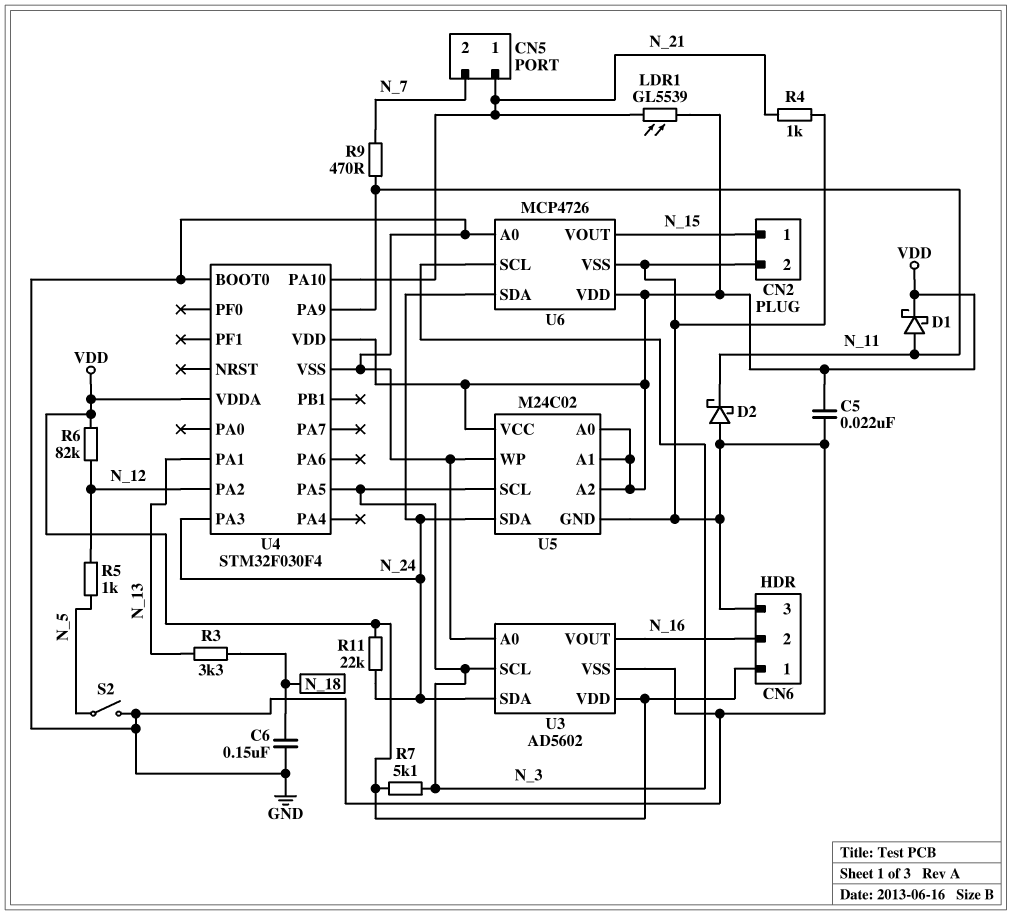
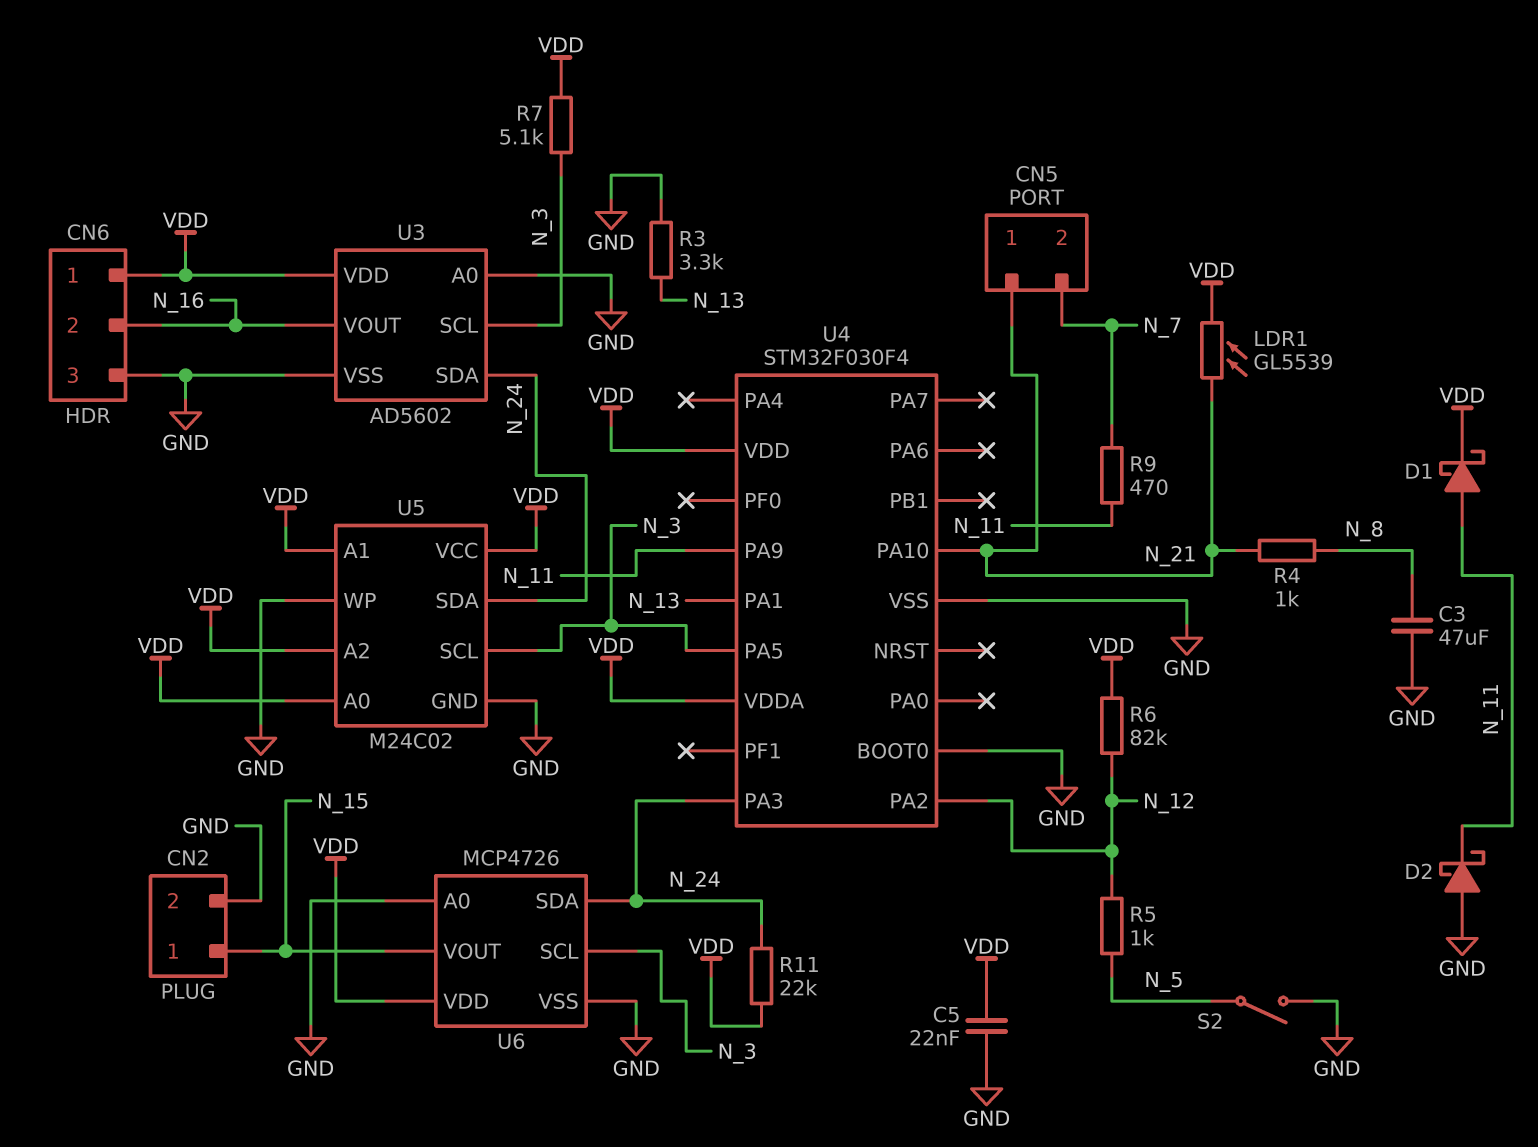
C3: none -> 47uF (GND, N_8)
C6: 150nF (GND, N_18) -> none
R3: 3.3k (N_13, N_18) -> 3.3k (GND, N_13)
R4: 1k (GND, N_21) -> 1k (N_8, N_21)

